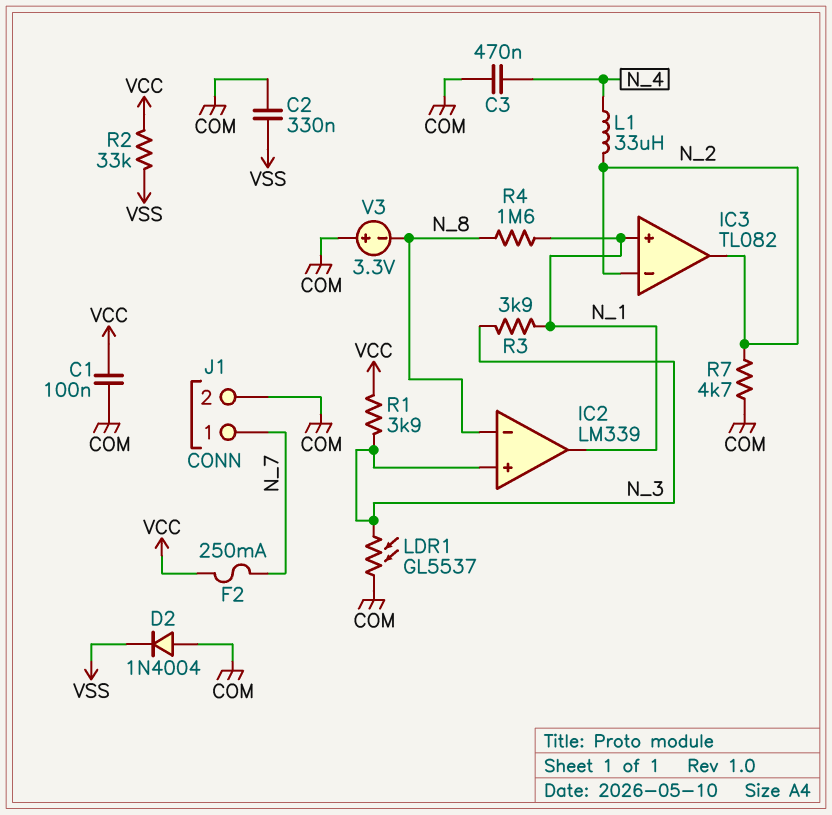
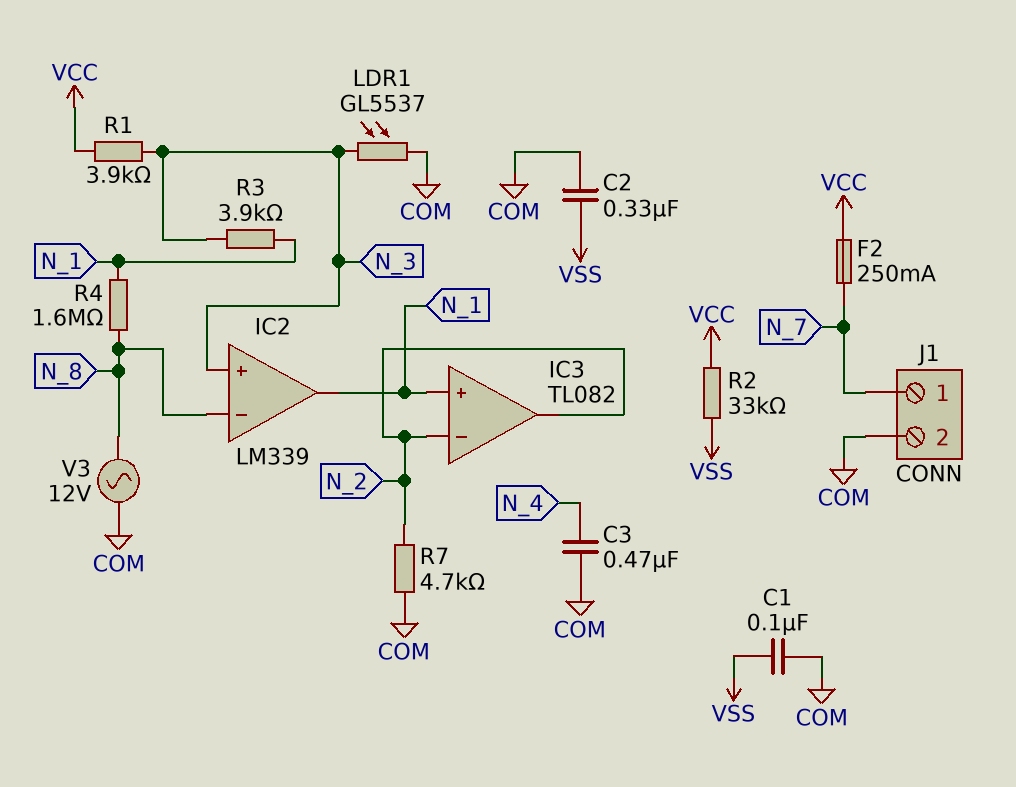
C1: 100nF (COM, VCC) -> 100nF (COM, VSS)
D2: diode 1N4004 (A COM, K VSS) -> none
L1: 33uH (N_2, N_4) -> none
V3: 3.3V (plus COM, minus N_8) -> AC 12V (COM, N_8)

